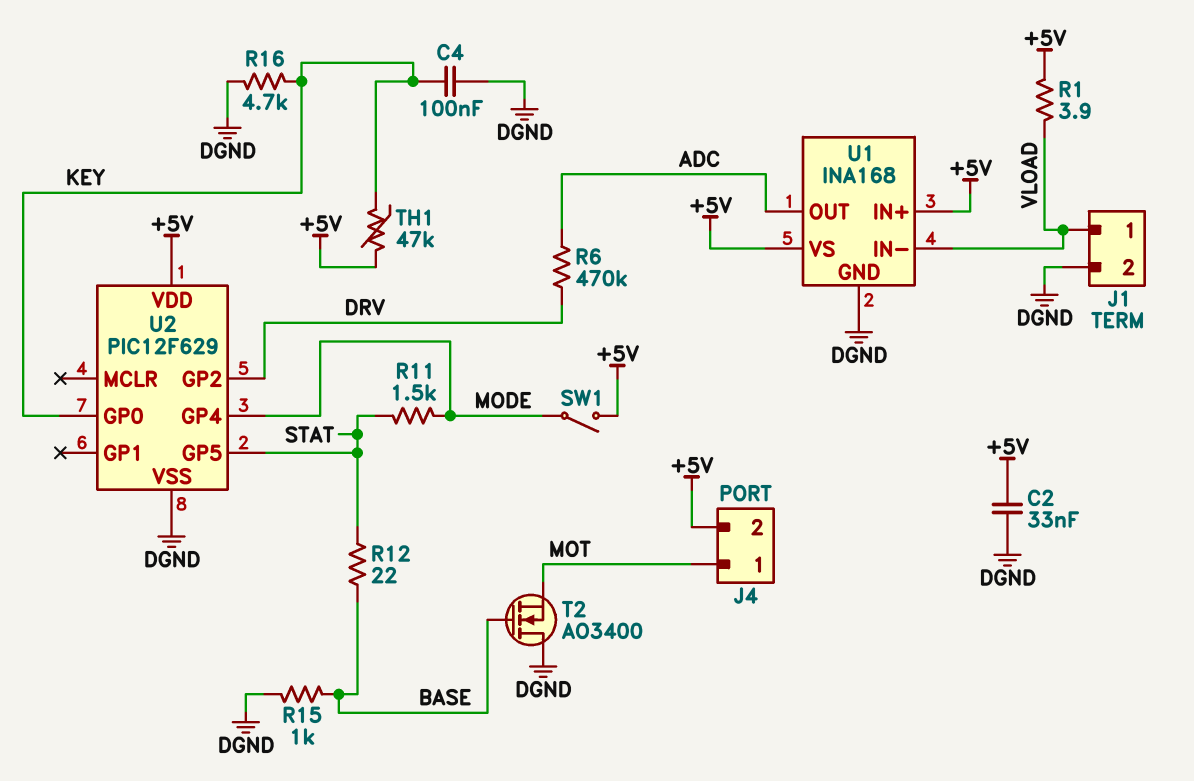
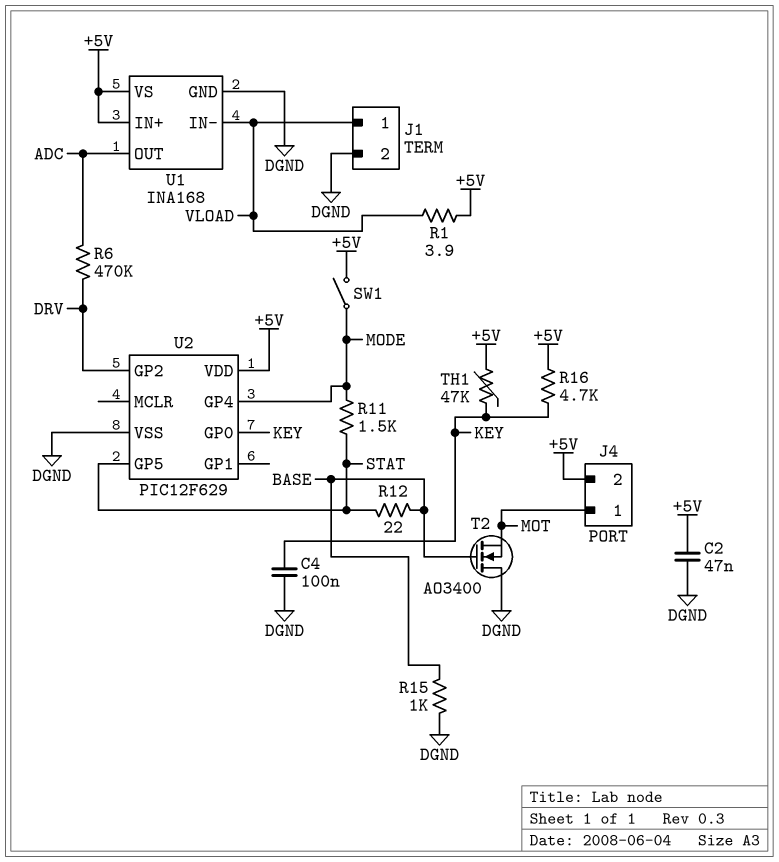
C2: 33nF (+5V, DGND) -> 47nF (+5V, DGND)
R16: 4.7k (DGND, KEY) -> 4.7k (+5V, KEY)

